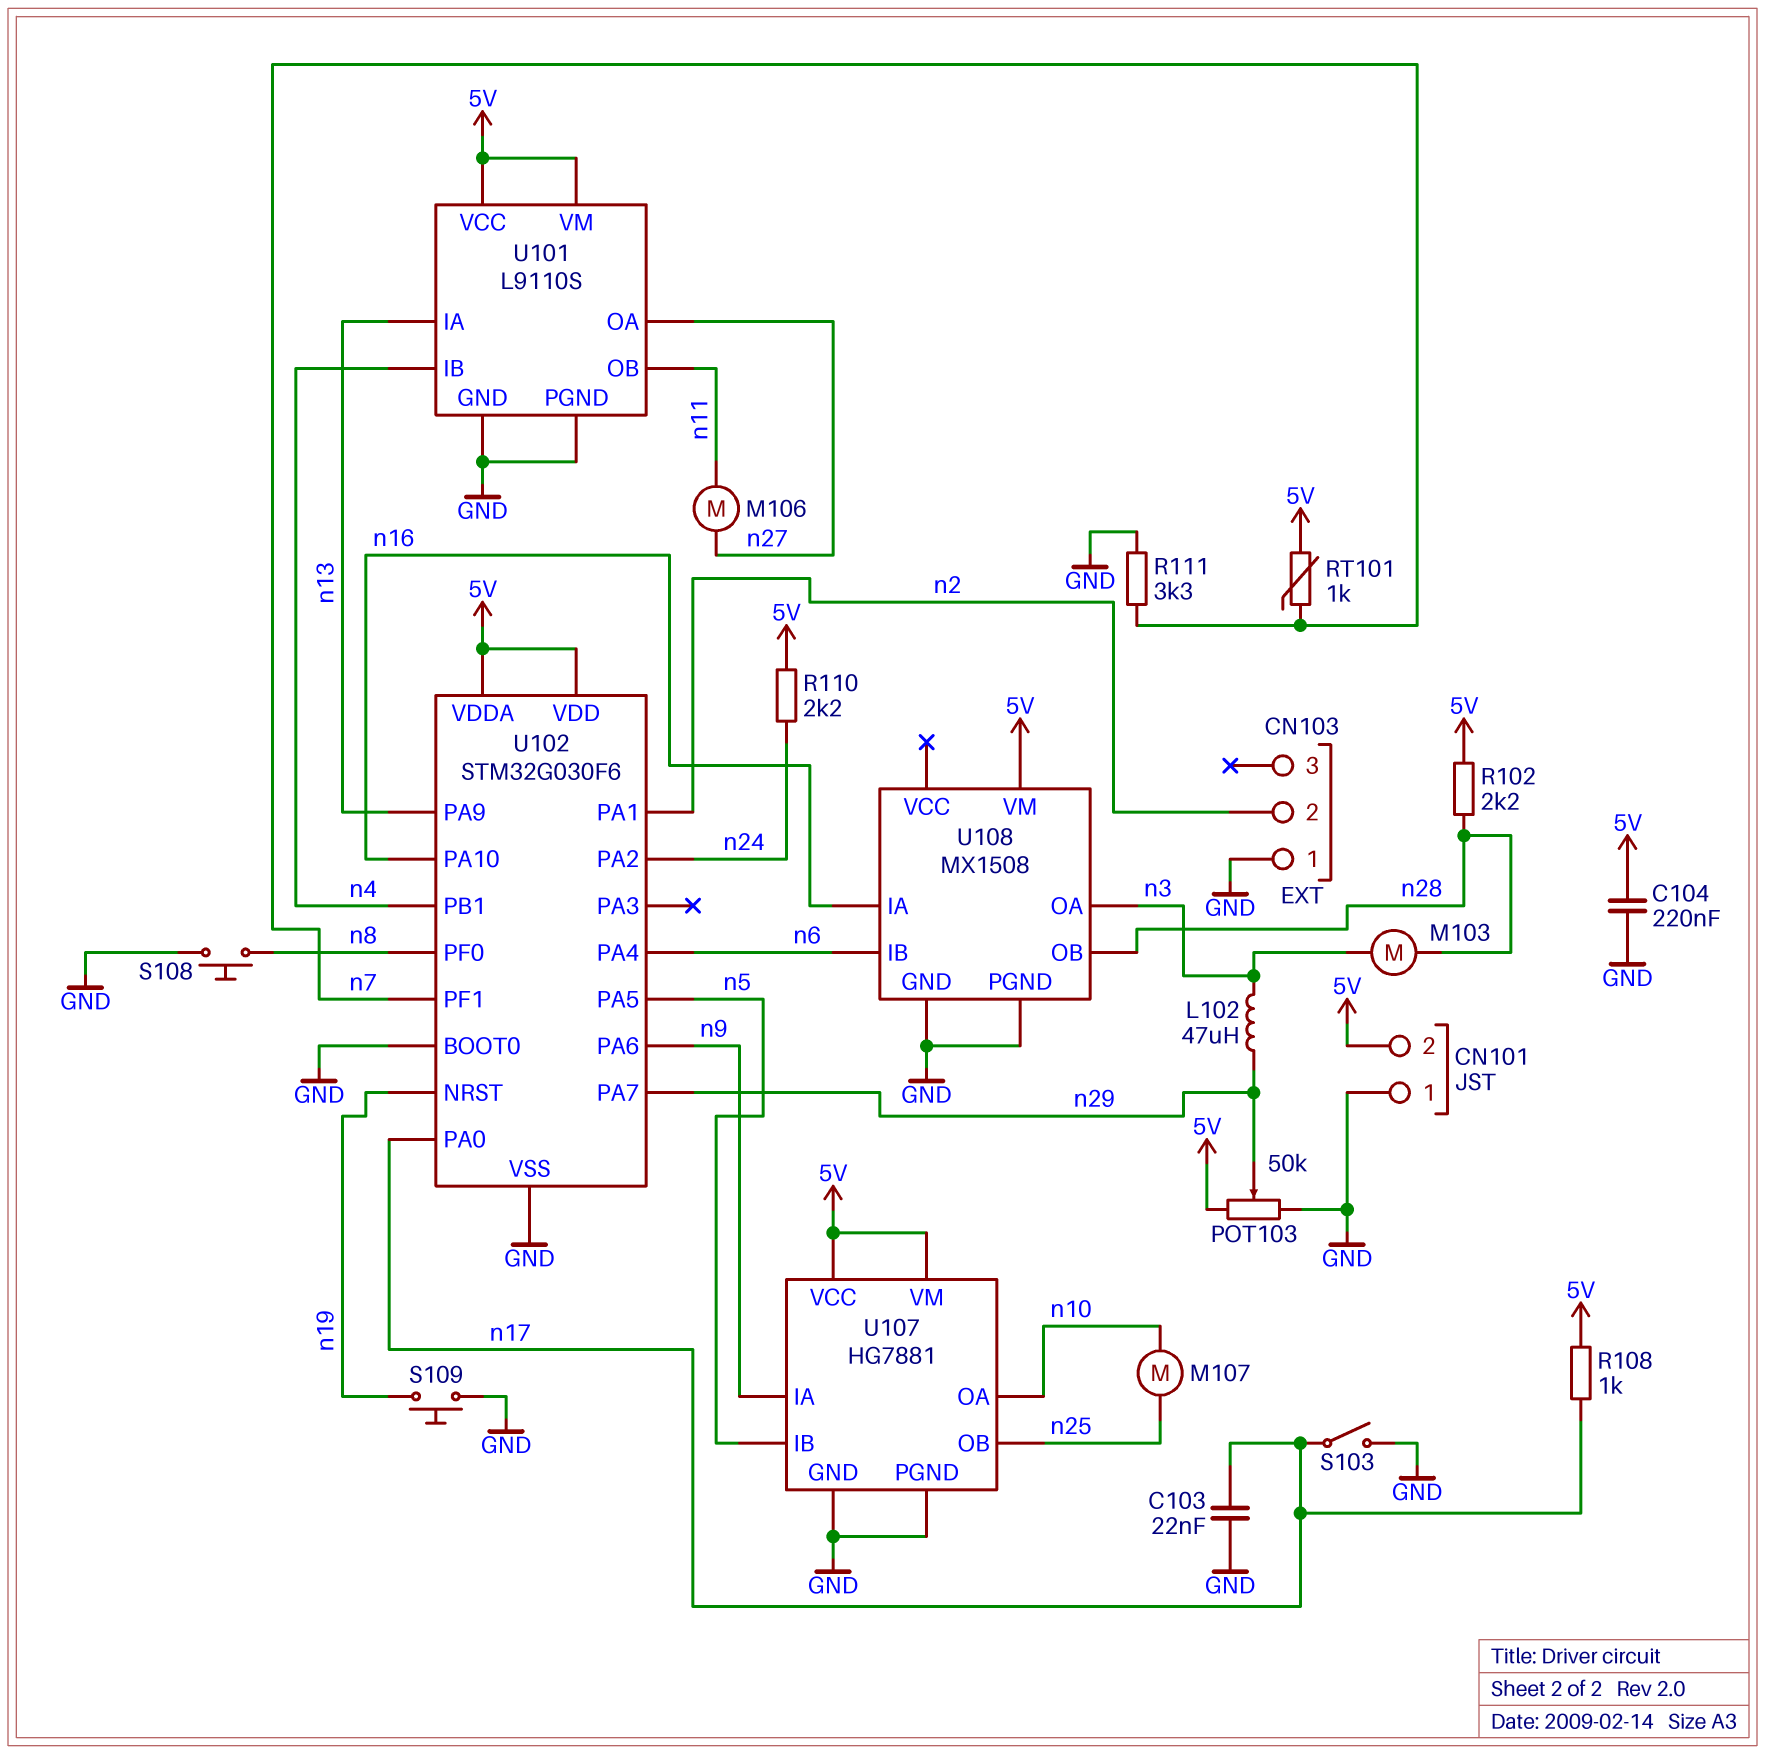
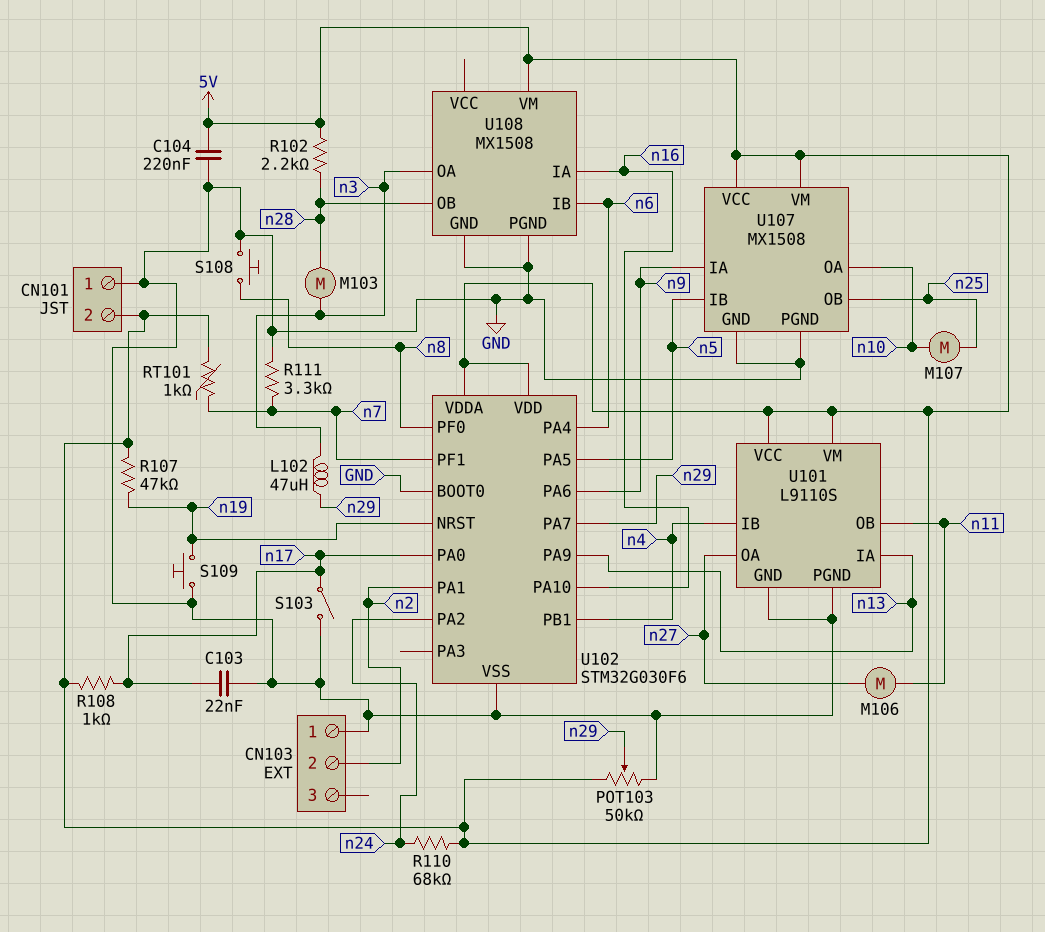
R107: none -> 47k (5V, n19)
R110: 2.2k (5V, n24) -> 68k (5V, n24)
U107: HG7881 -> MX1508

